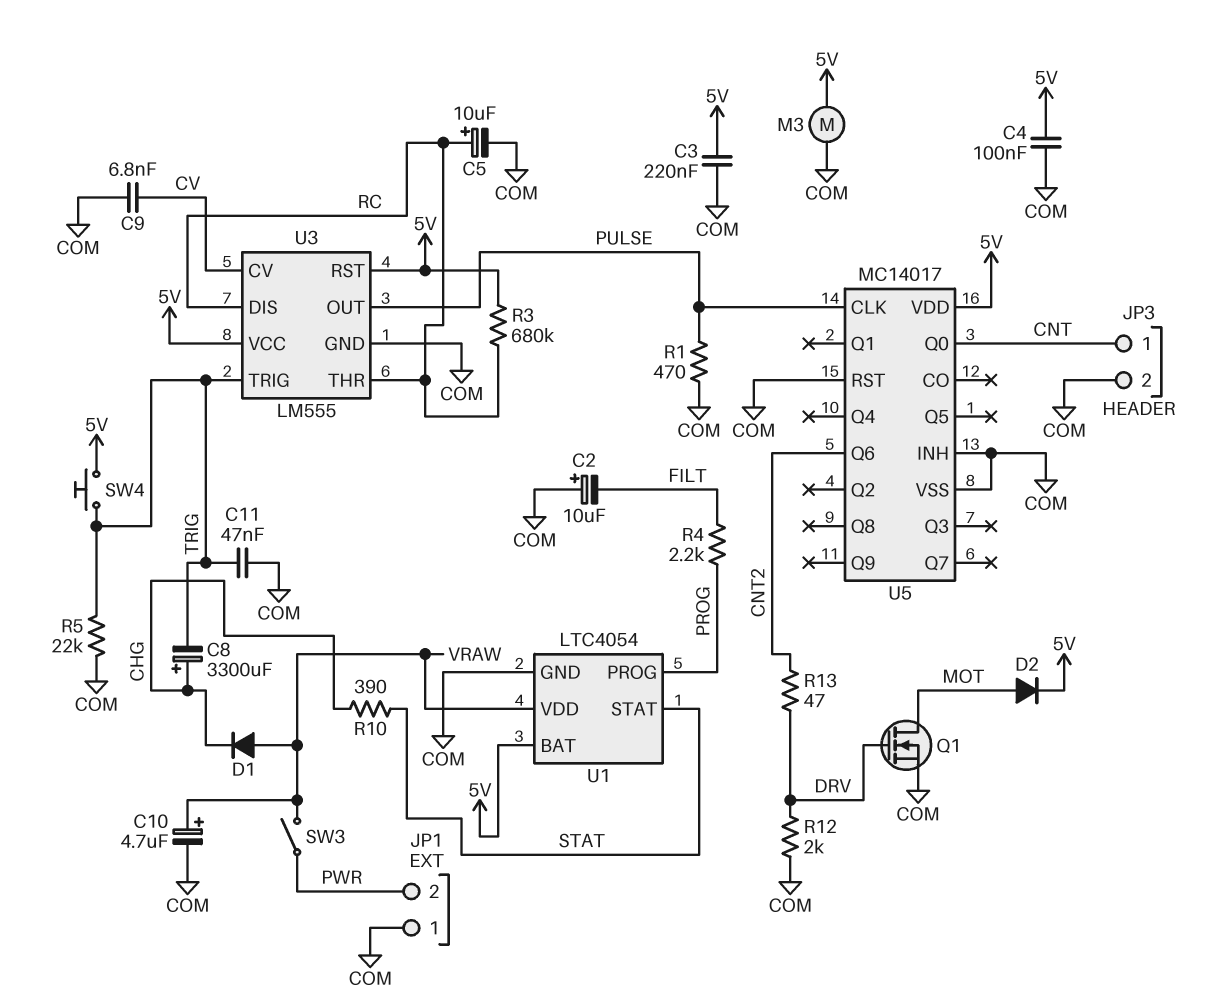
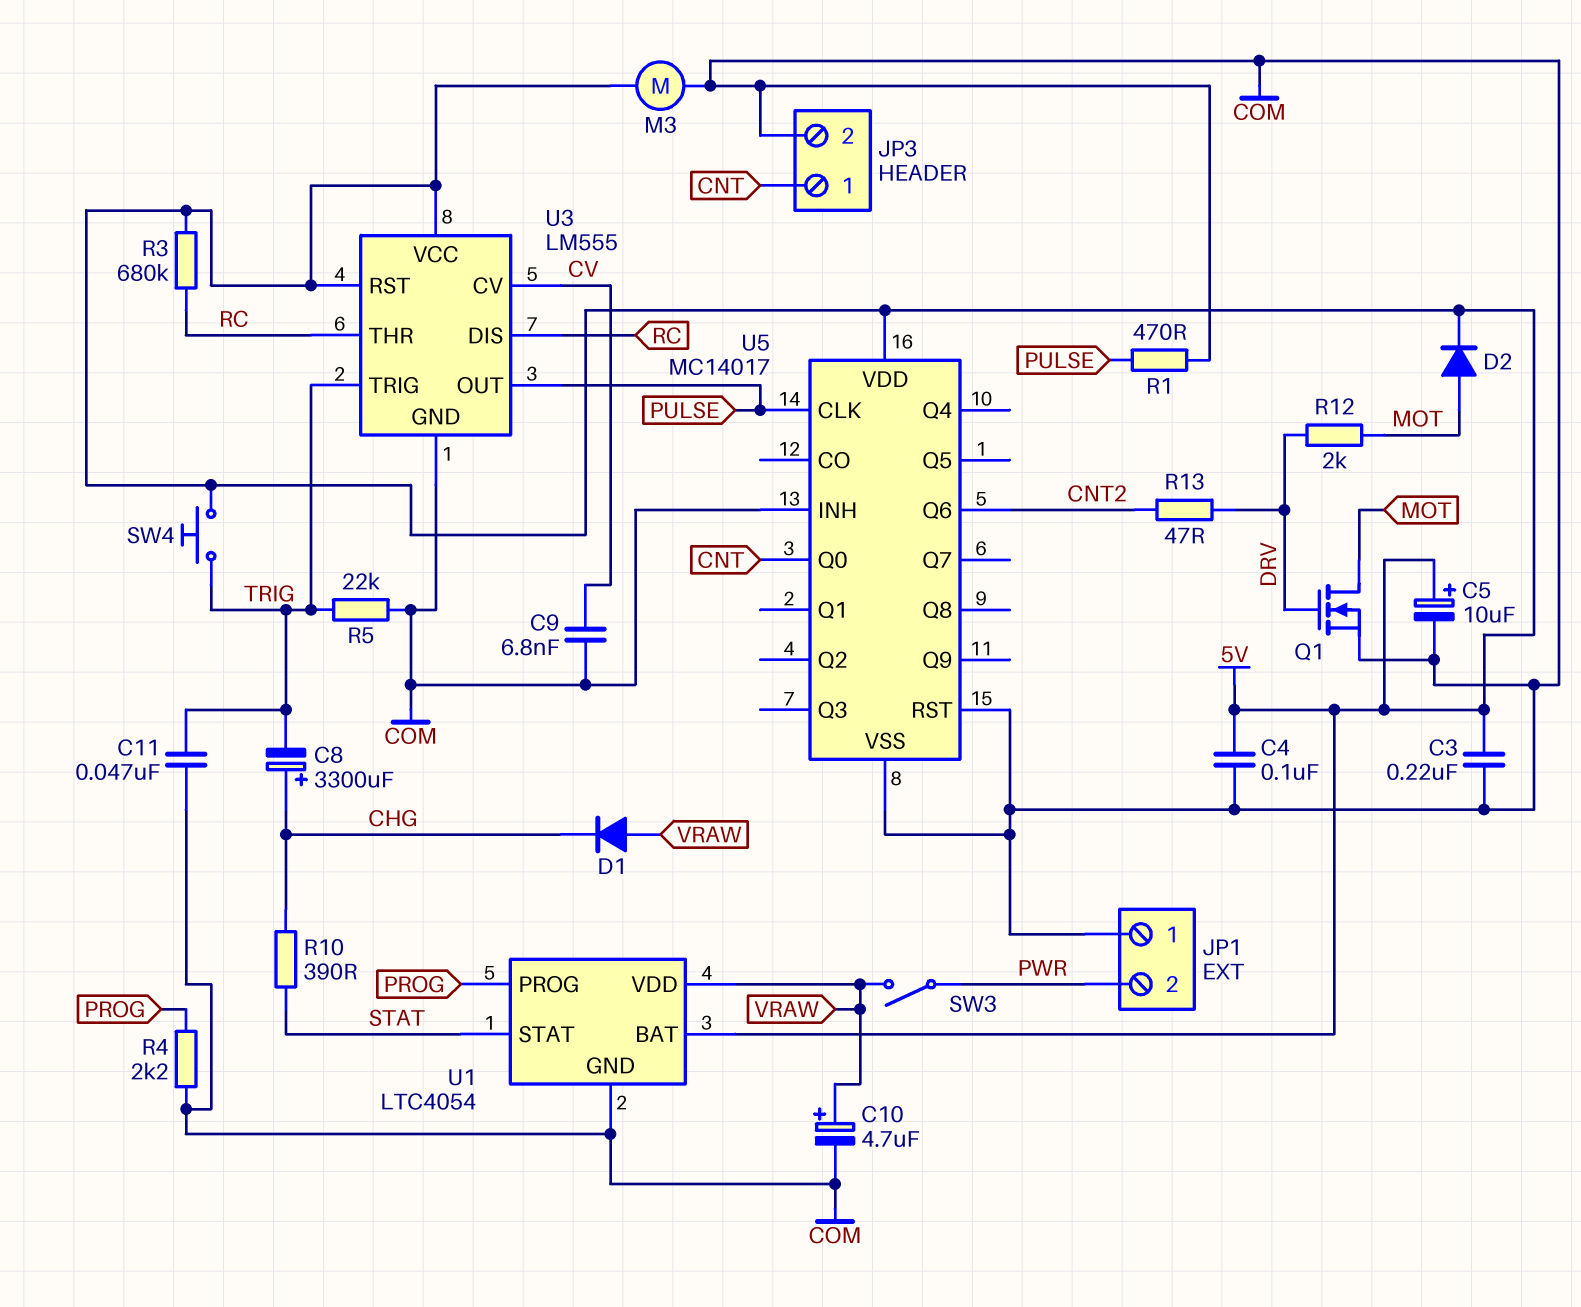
C2: 10uF (plus COM, minus FILT) -> none
C5: 10uF (plus RC, minus COM) -> 10uF (plus 5V, minus COM)
R4: 2.2k (FILT, PROG) -> 2.2k (COM, PROG)
R12: 2k (COM, DRV) -> 2k (DRV, MOT)

